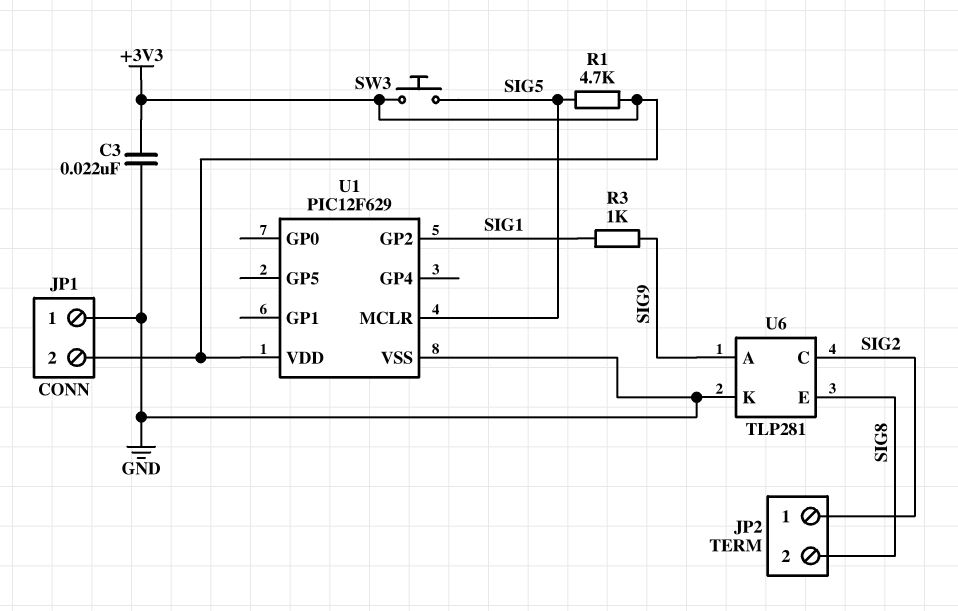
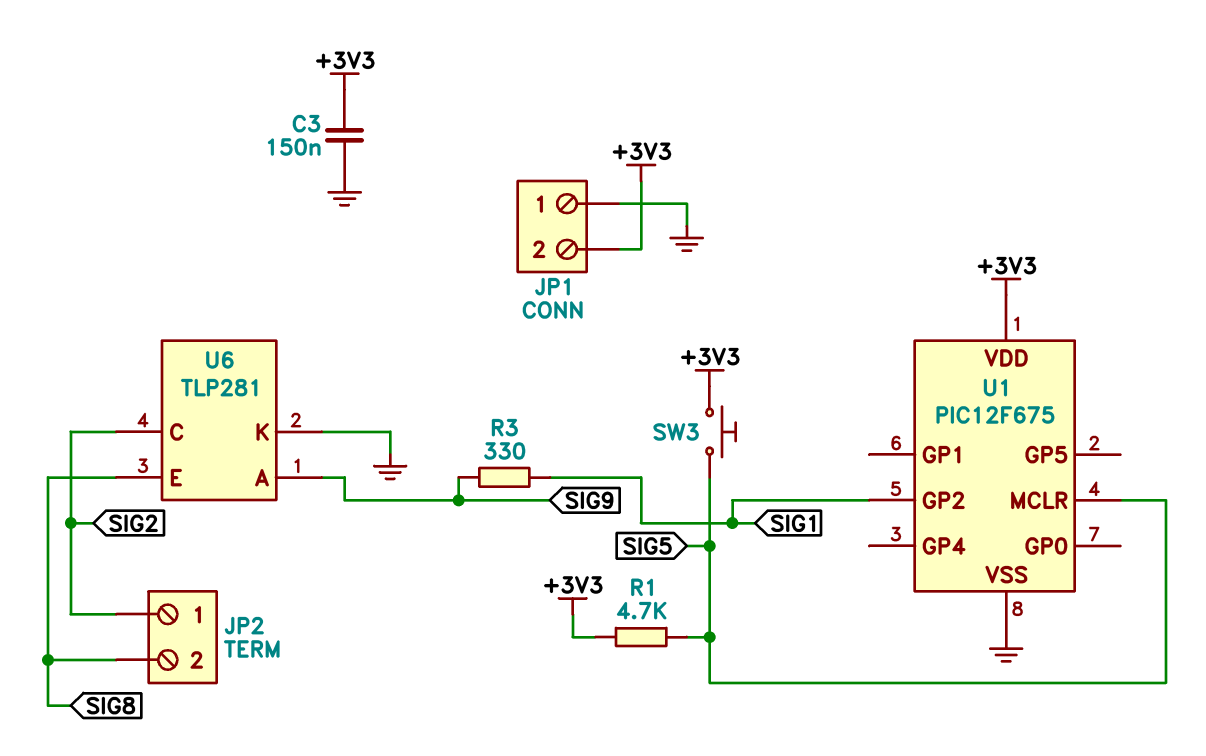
C3: 22nF (+3V3, GND) -> 150nF (+3V3, GND)
R3: 1k (SIG1, SIG9) -> 330 (SIG1, SIG9)
U1: PIC12F629 -> PIC12F675

